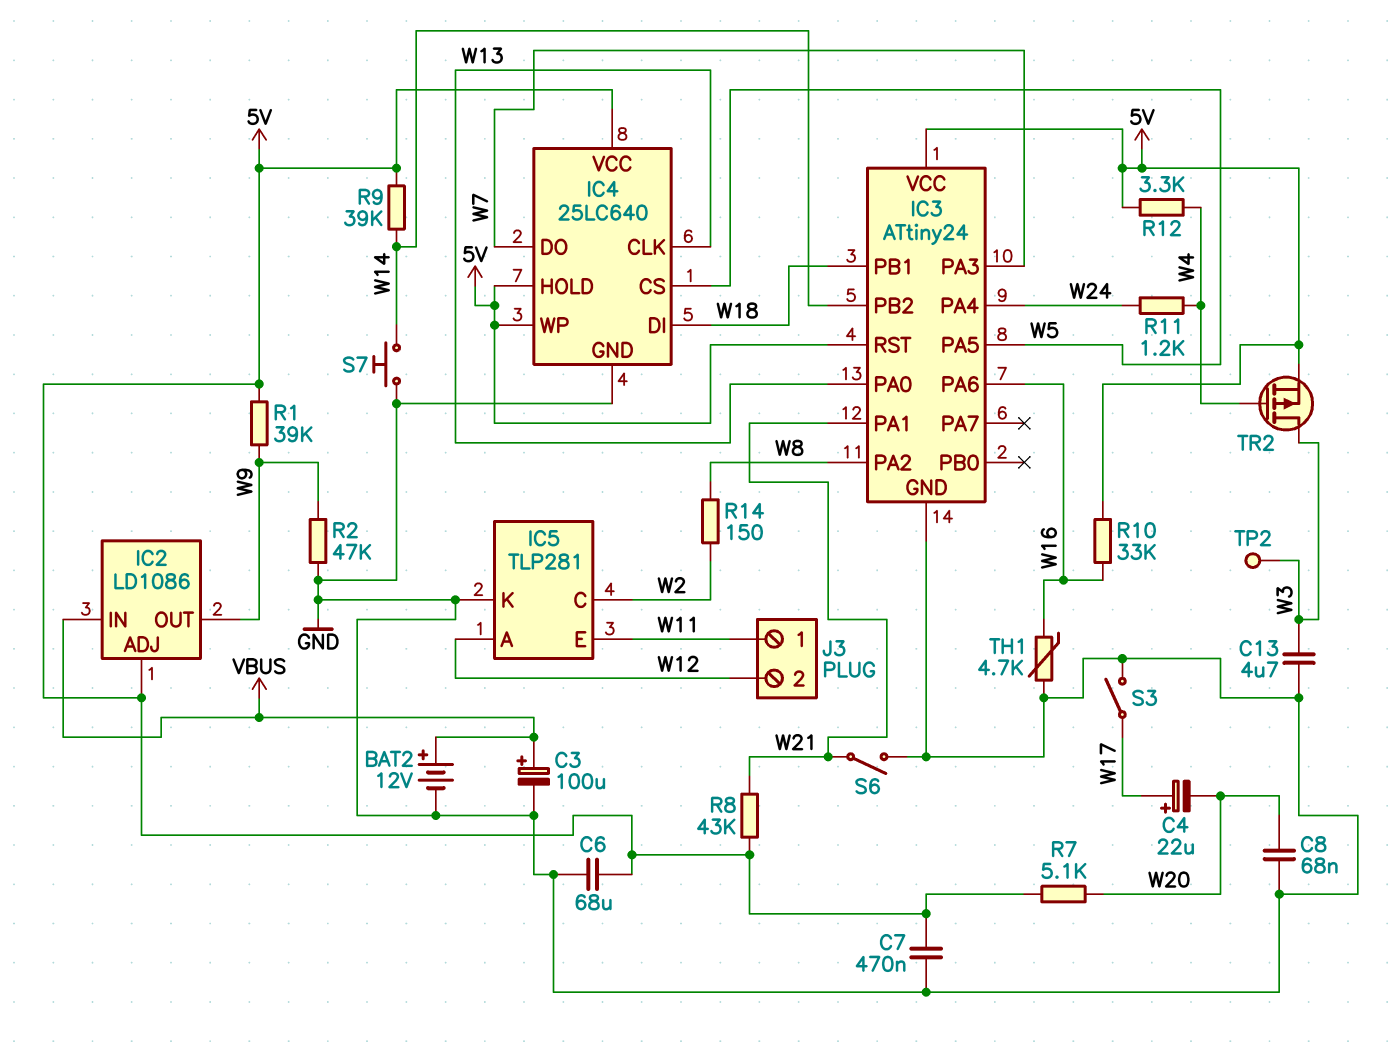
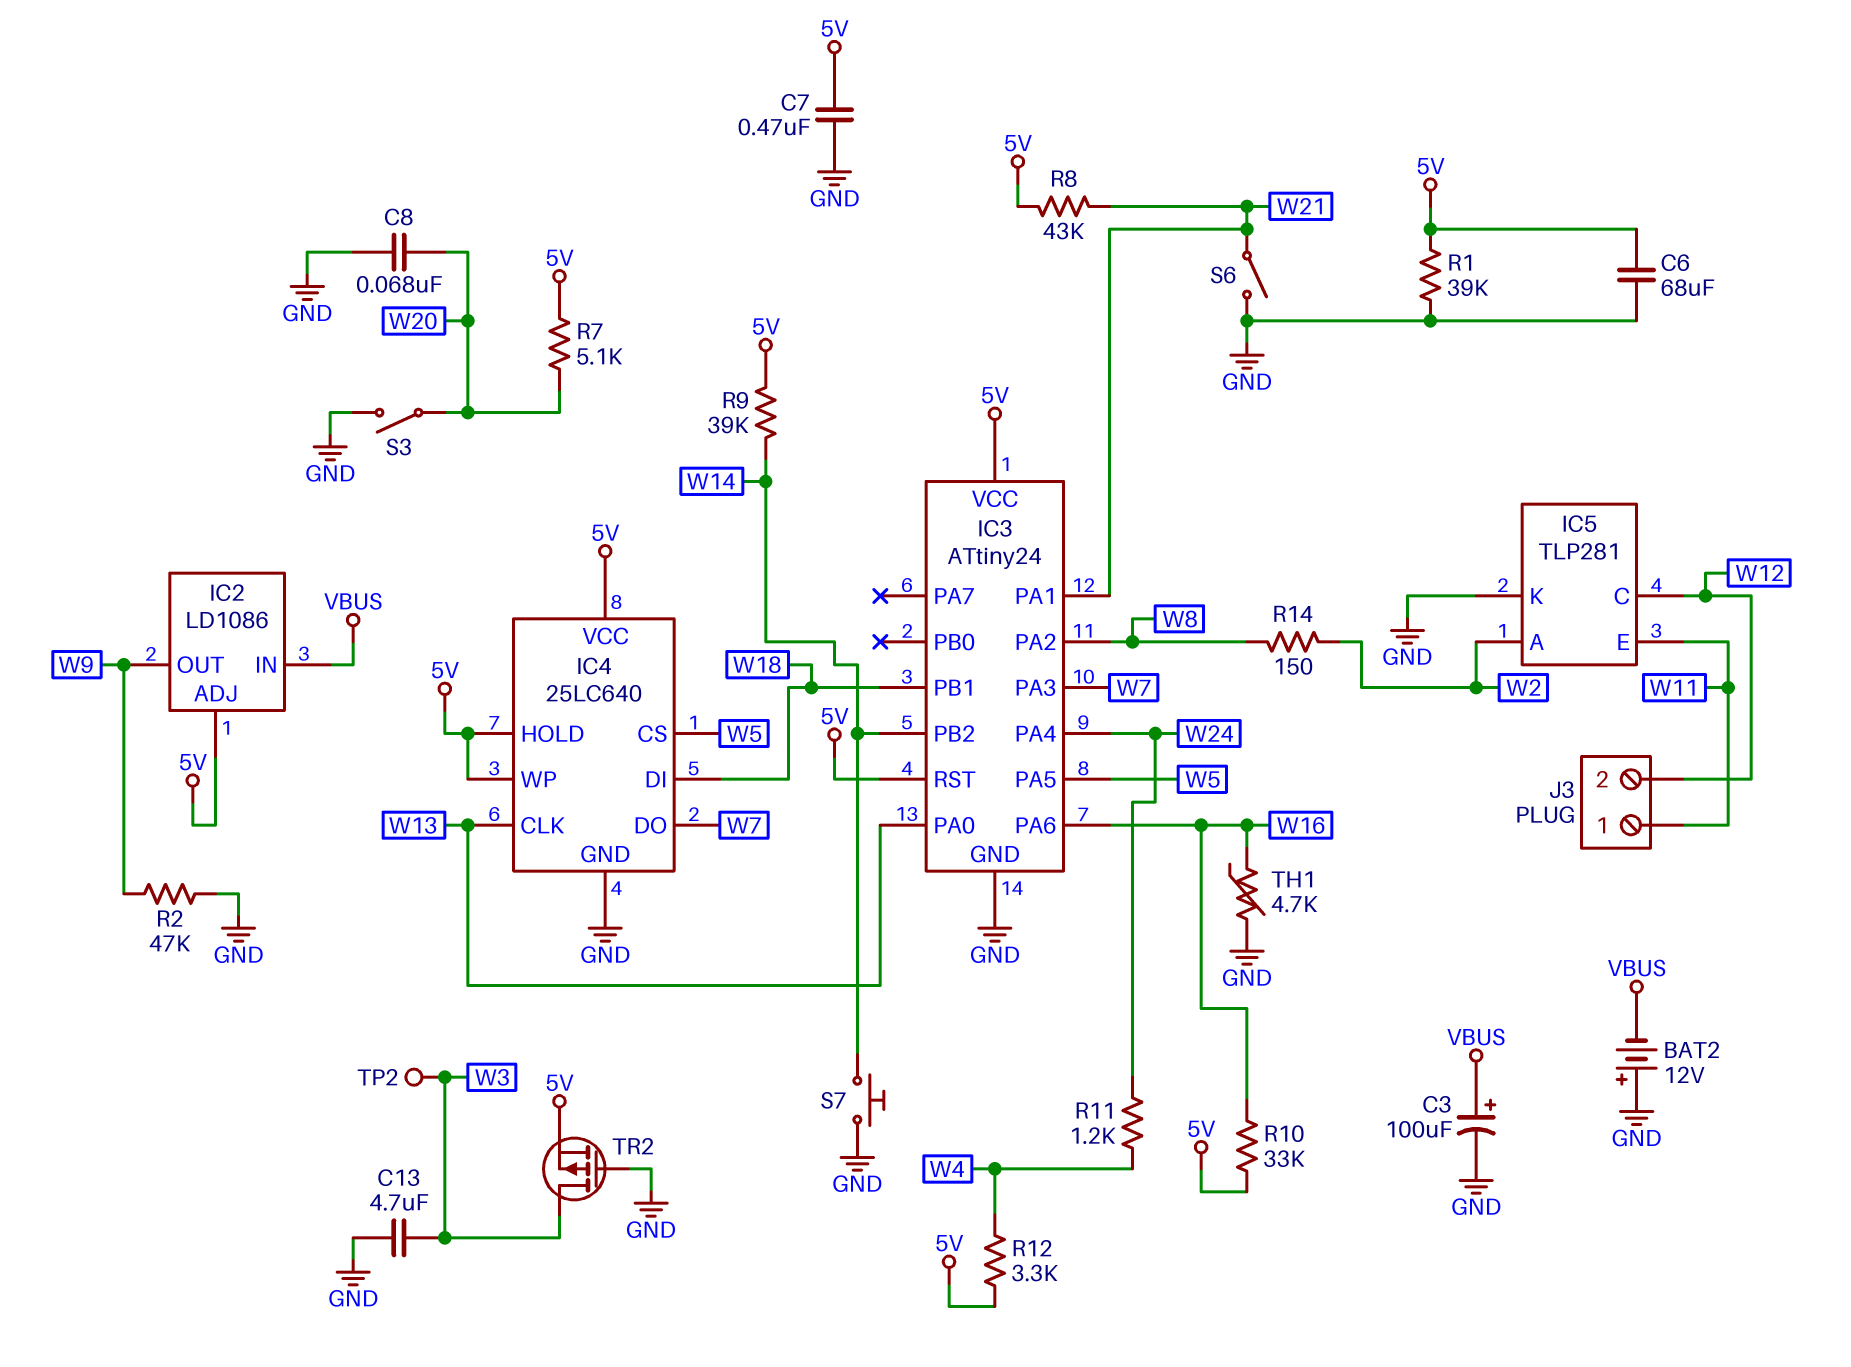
BAT2: 12V (plus VBUS, minus GND) -> 12V (plus GND, minus VBUS)
C4: 22uF (plus W17, minus W20) -> none
IC5 pin A: W12 -> W2
IC5 pin C: W2 -> W12
R1: 39k (5V, W9) -> 39k (5V, GND)
S3: switch (GND, W17) -> switch (GND, W20)
TR2: PMOS (G W4, D W3, S 5V) -> PMOS (G GND, D W3, S 5V)

